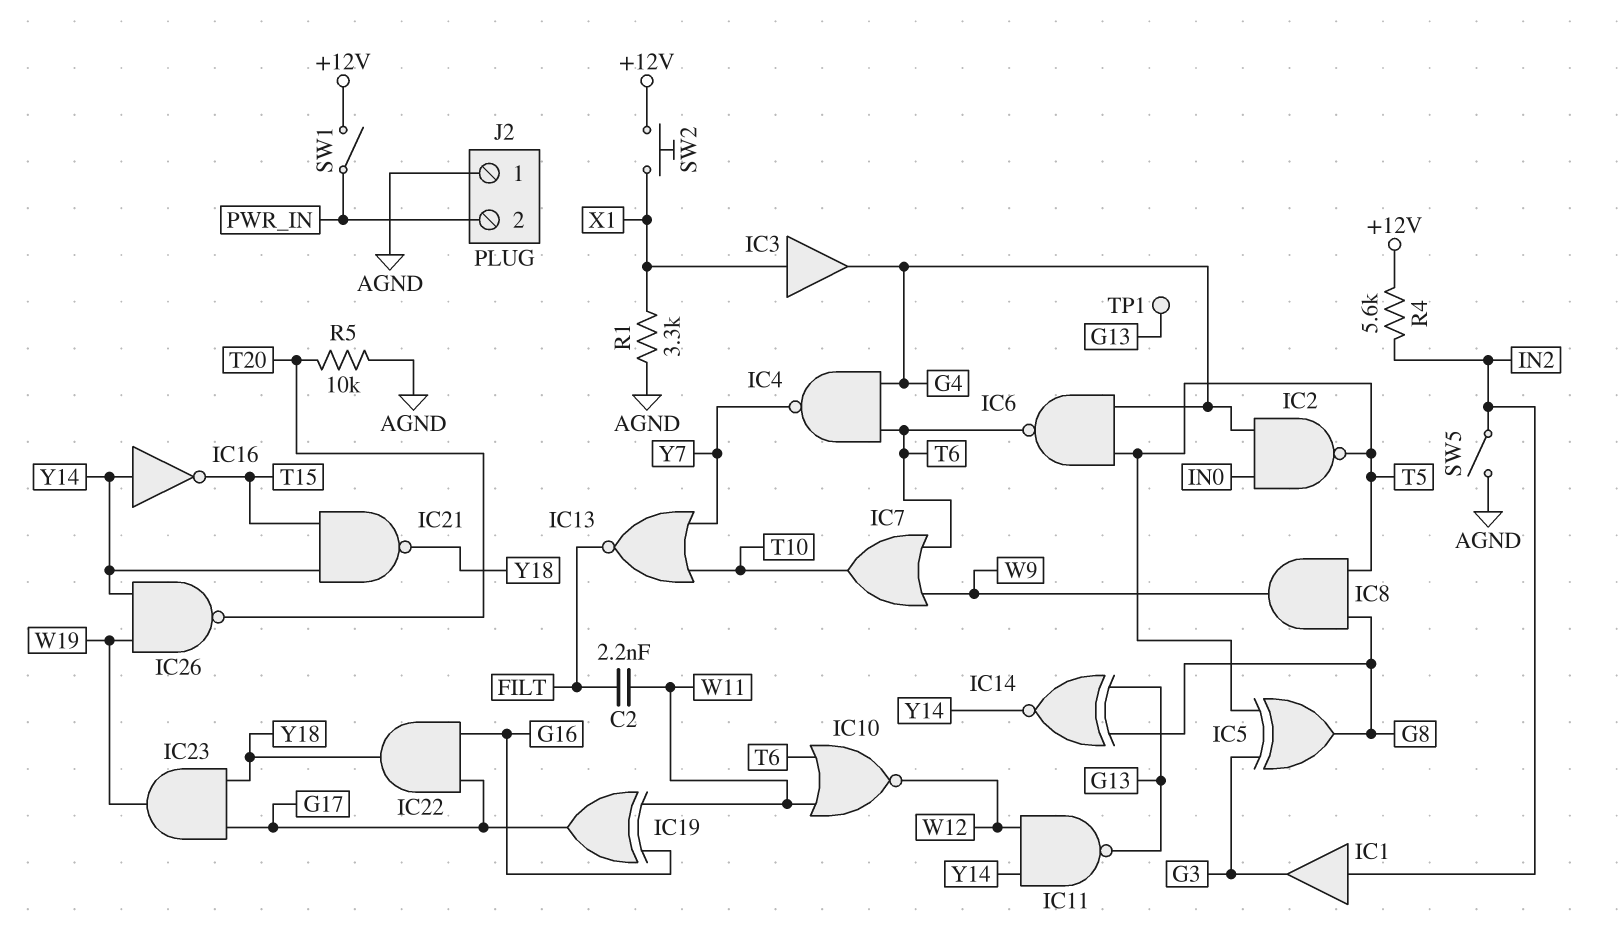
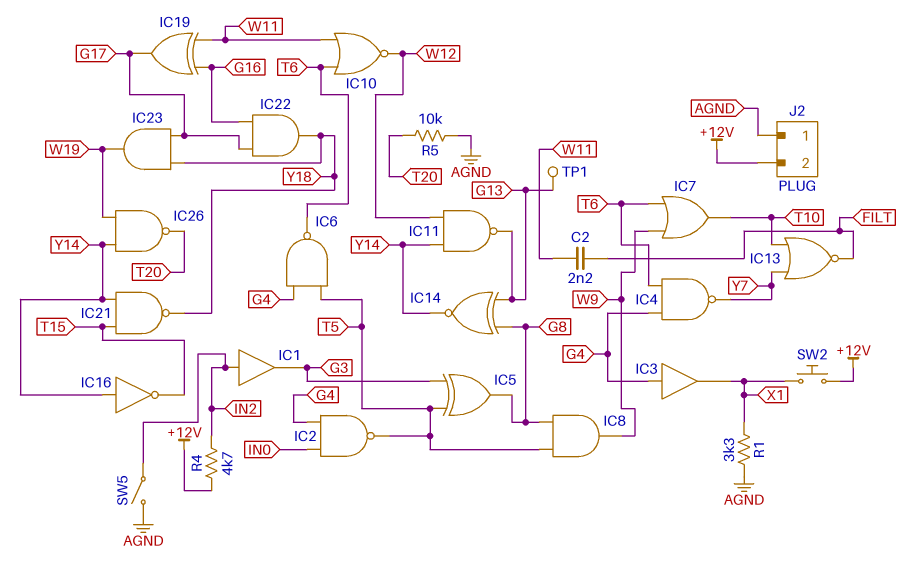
IC3: buffer (in X1, out G4) -> buffer (in G4, out X1)
J2 pin 2: PWR_IN -> +12V
R4: 5.6k (+12V, IN2) -> 4.7k (+12V, IN2)
SW1: switch (+12V, PWR_IN) -> none

